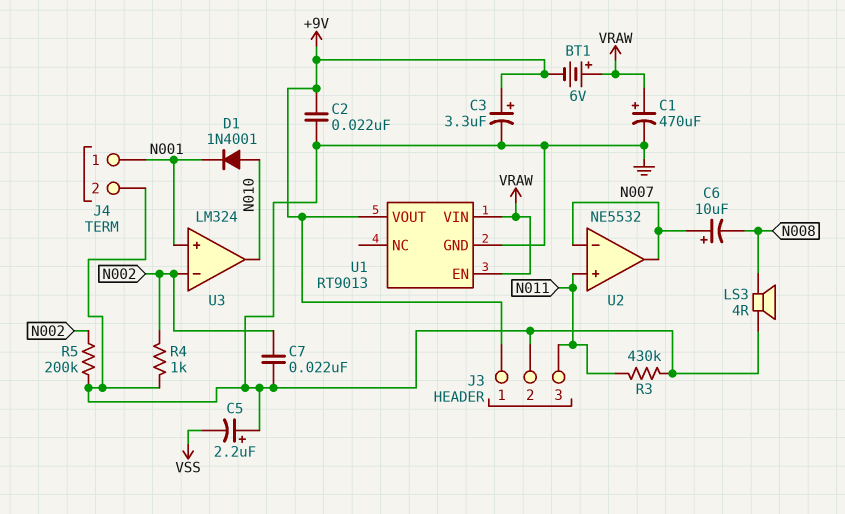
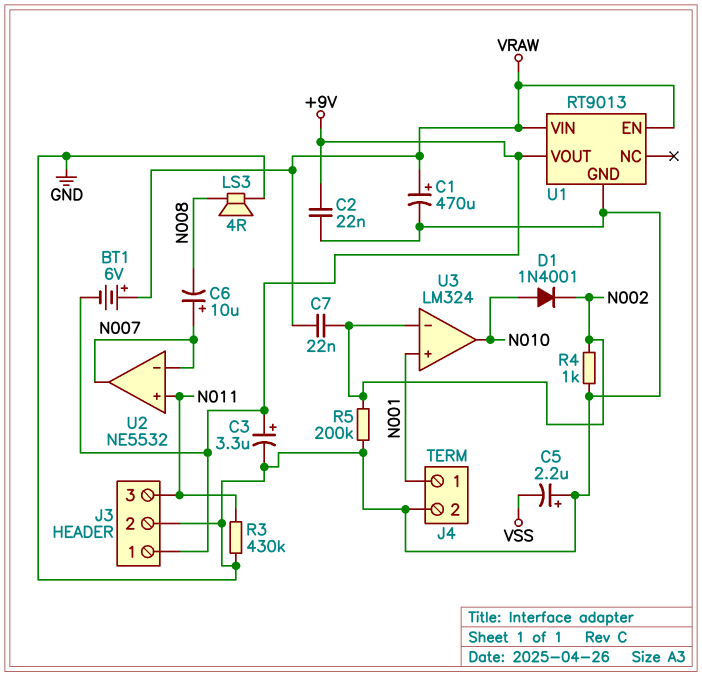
C7: 22nF (GND, N002) -> 22nF (N002, VRAW)
D1: diode 1N4001 (A N010, K N001) -> diode 1N4001 (A N010, K N002)

